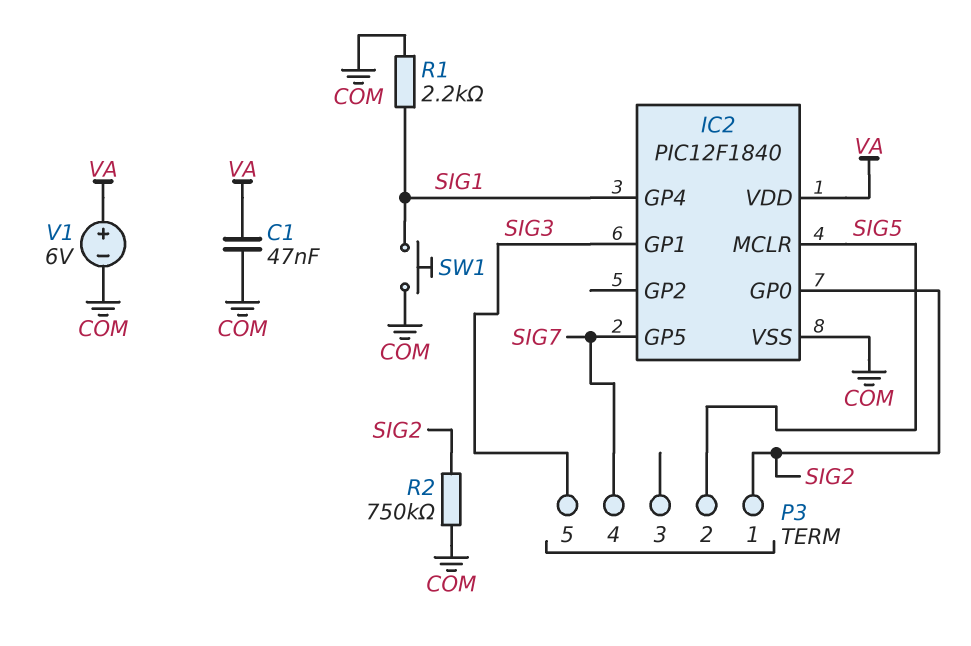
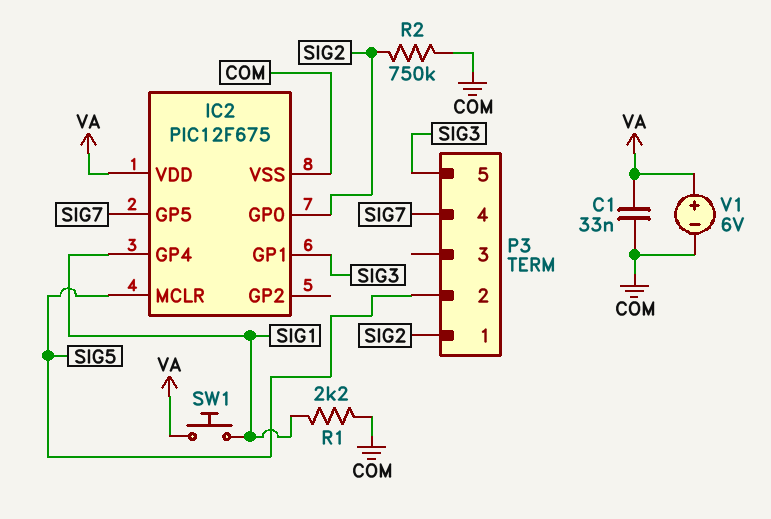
C1: 47nF (COM, VA) -> 33nF (COM, VA)
IC2: PIC12F1840 -> PIC12F675
SW1: button (COM, SIG1) -> button (SIG1, VA)

